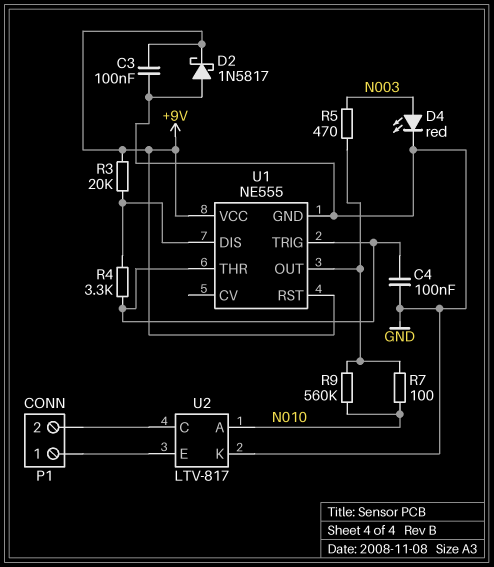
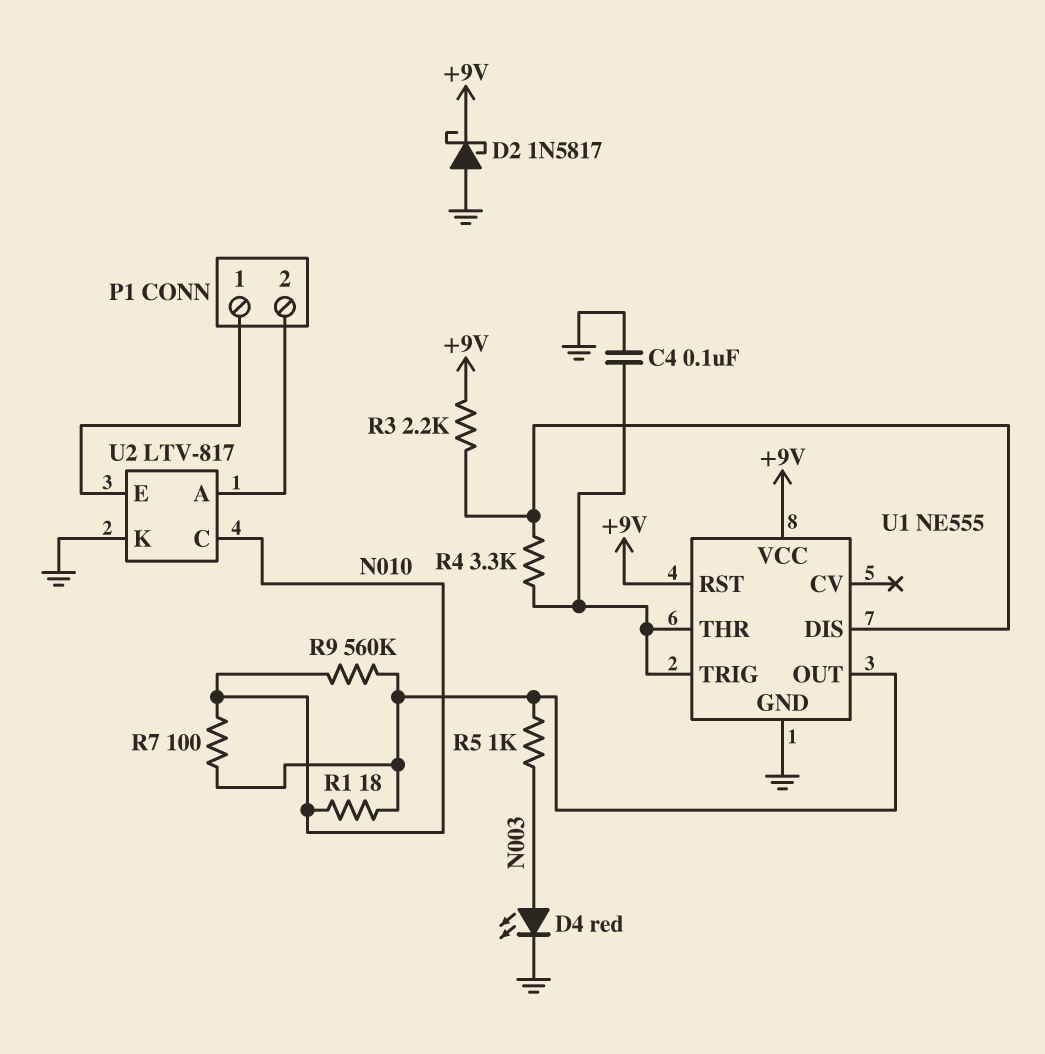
C3: 100nF (+9V, GND) -> none
R1: none -> 18 (N010, U1/OUT)
R3: 20k (+9V, U1/DIS) -> 2.2k (+9V, U1/DIS)
R5: 470 (N003, U1/OUT) -> 1k (N003, U1/OUT)
U2 pin A: N010 -> P1/2
U2 pin C: P1/2 -> N010

